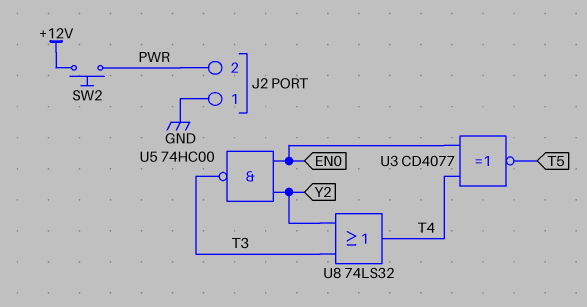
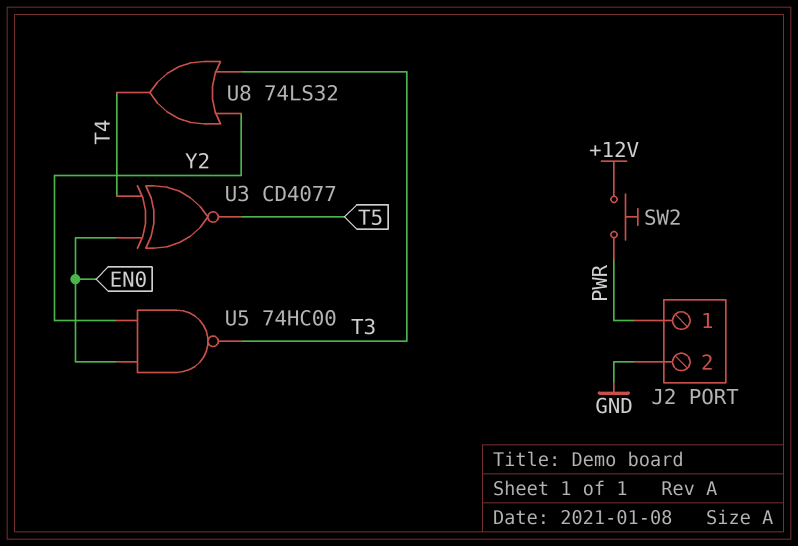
J2 pin 1: GND -> PWR
J2 pin 2: PWR -> GND

